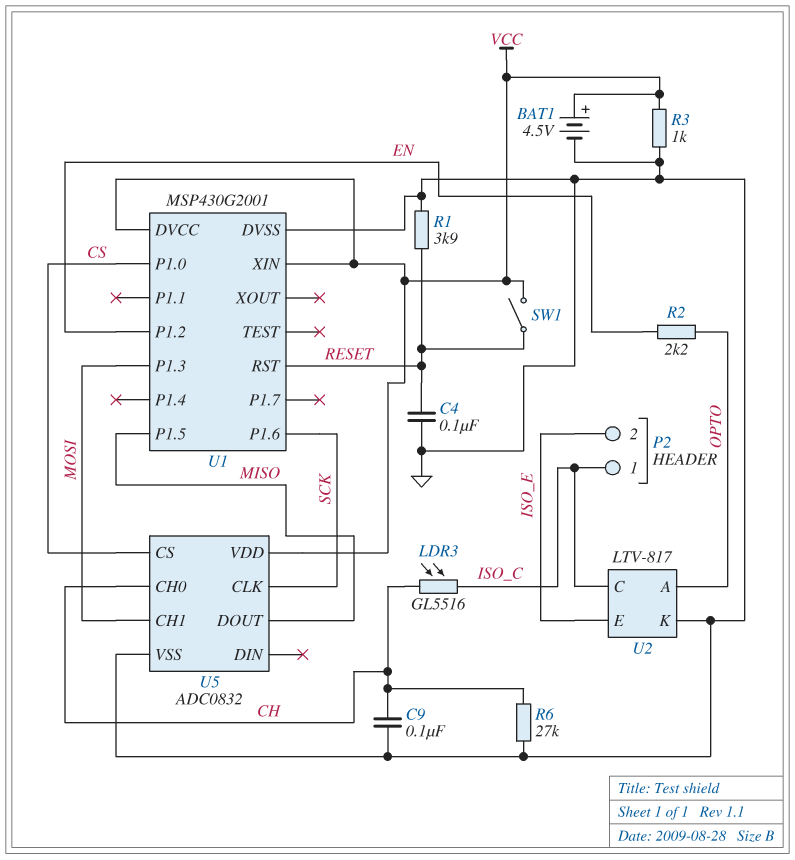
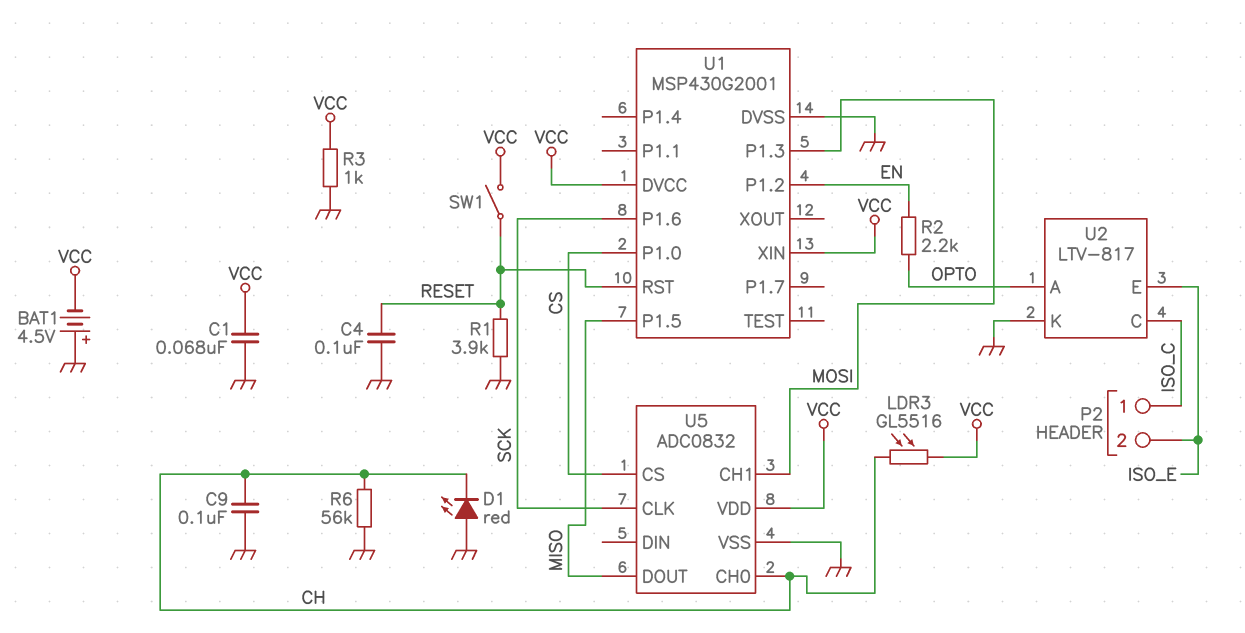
BAT1: 4.5V (plus VCC, minus GND) -> 4.5V (plus GND, minus VCC)
C1: none -> 68nF (GND, VCC)
D1: none -> LED red (A GND, K CH)
LDR3: GL5516 (CH, ISO_C) -> GL5516 (CH, VCC)
R6: 27k (CH, GND) -> 56k (CH, GND)

